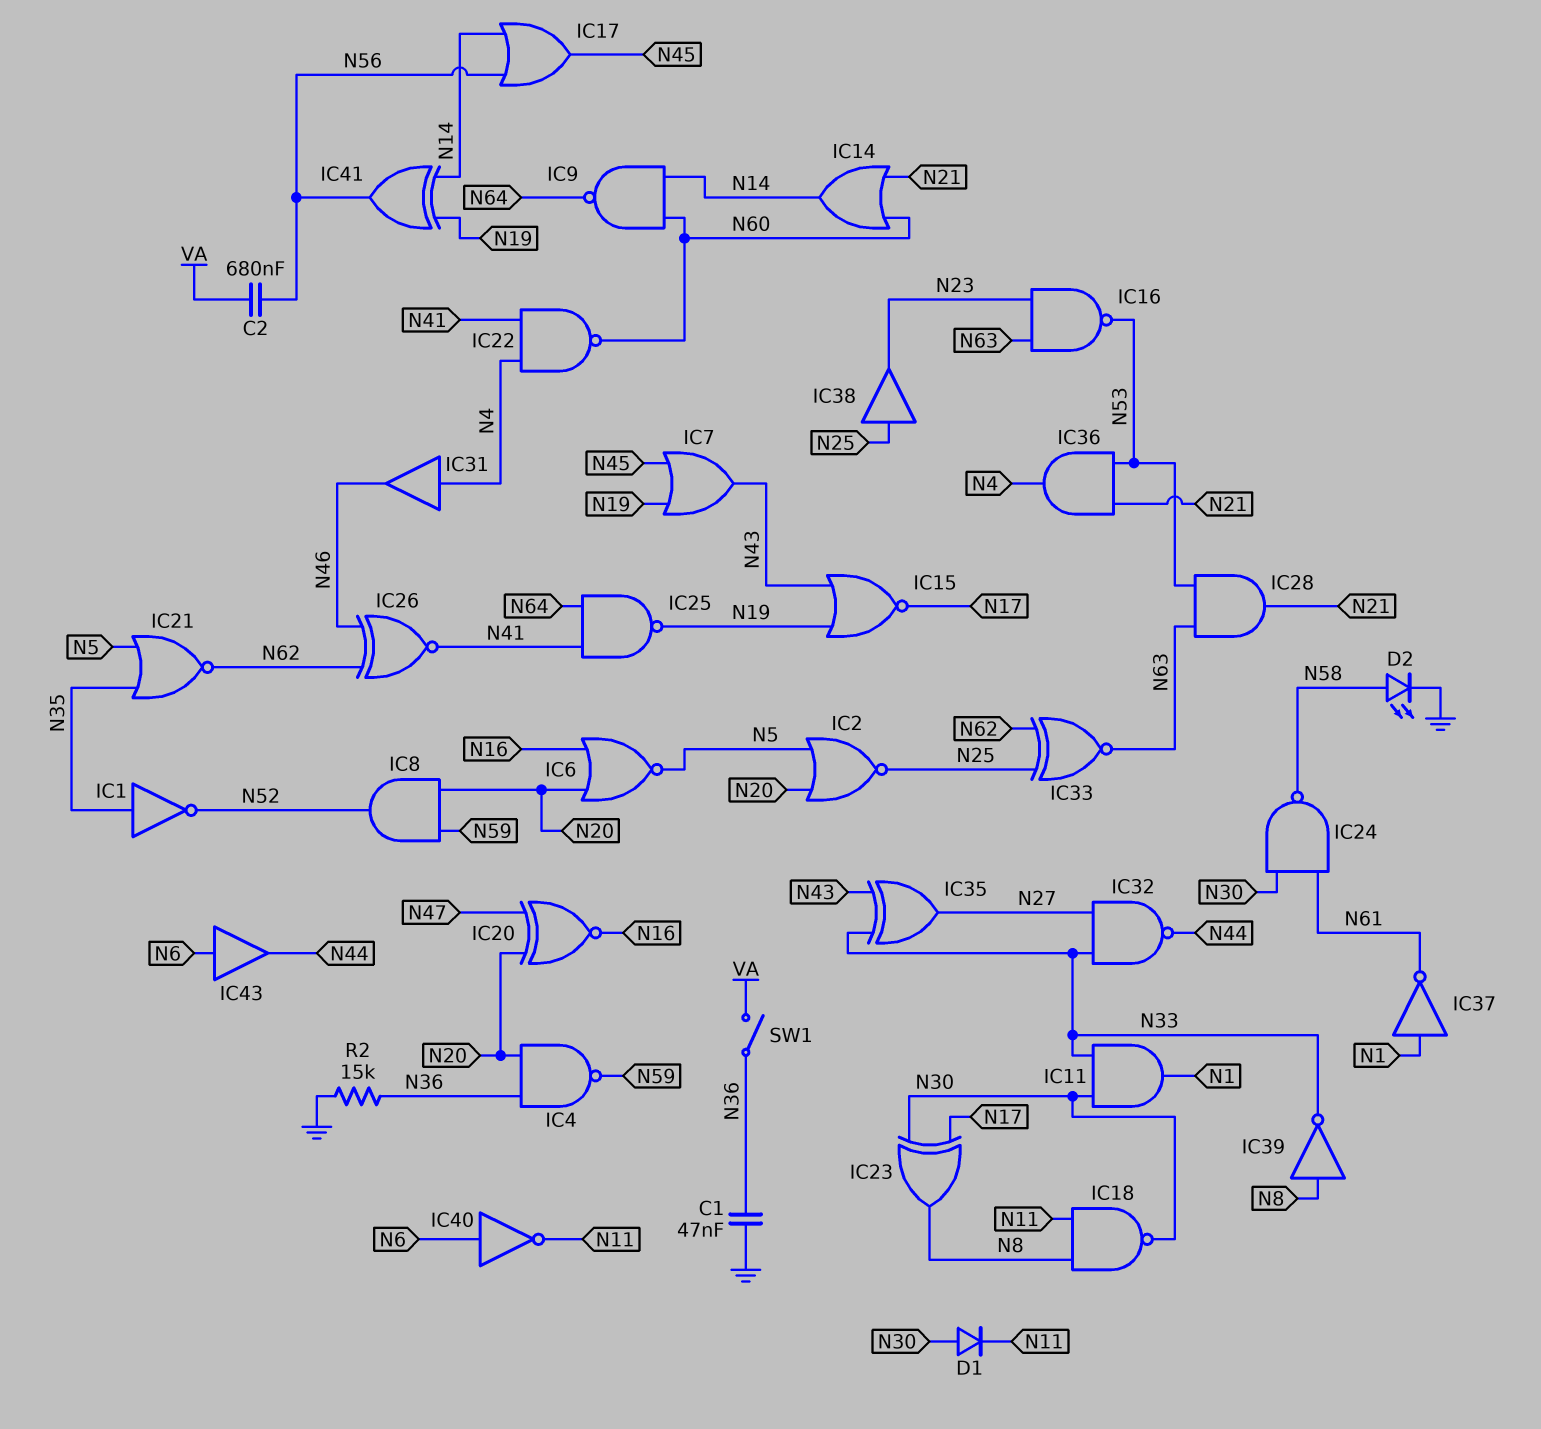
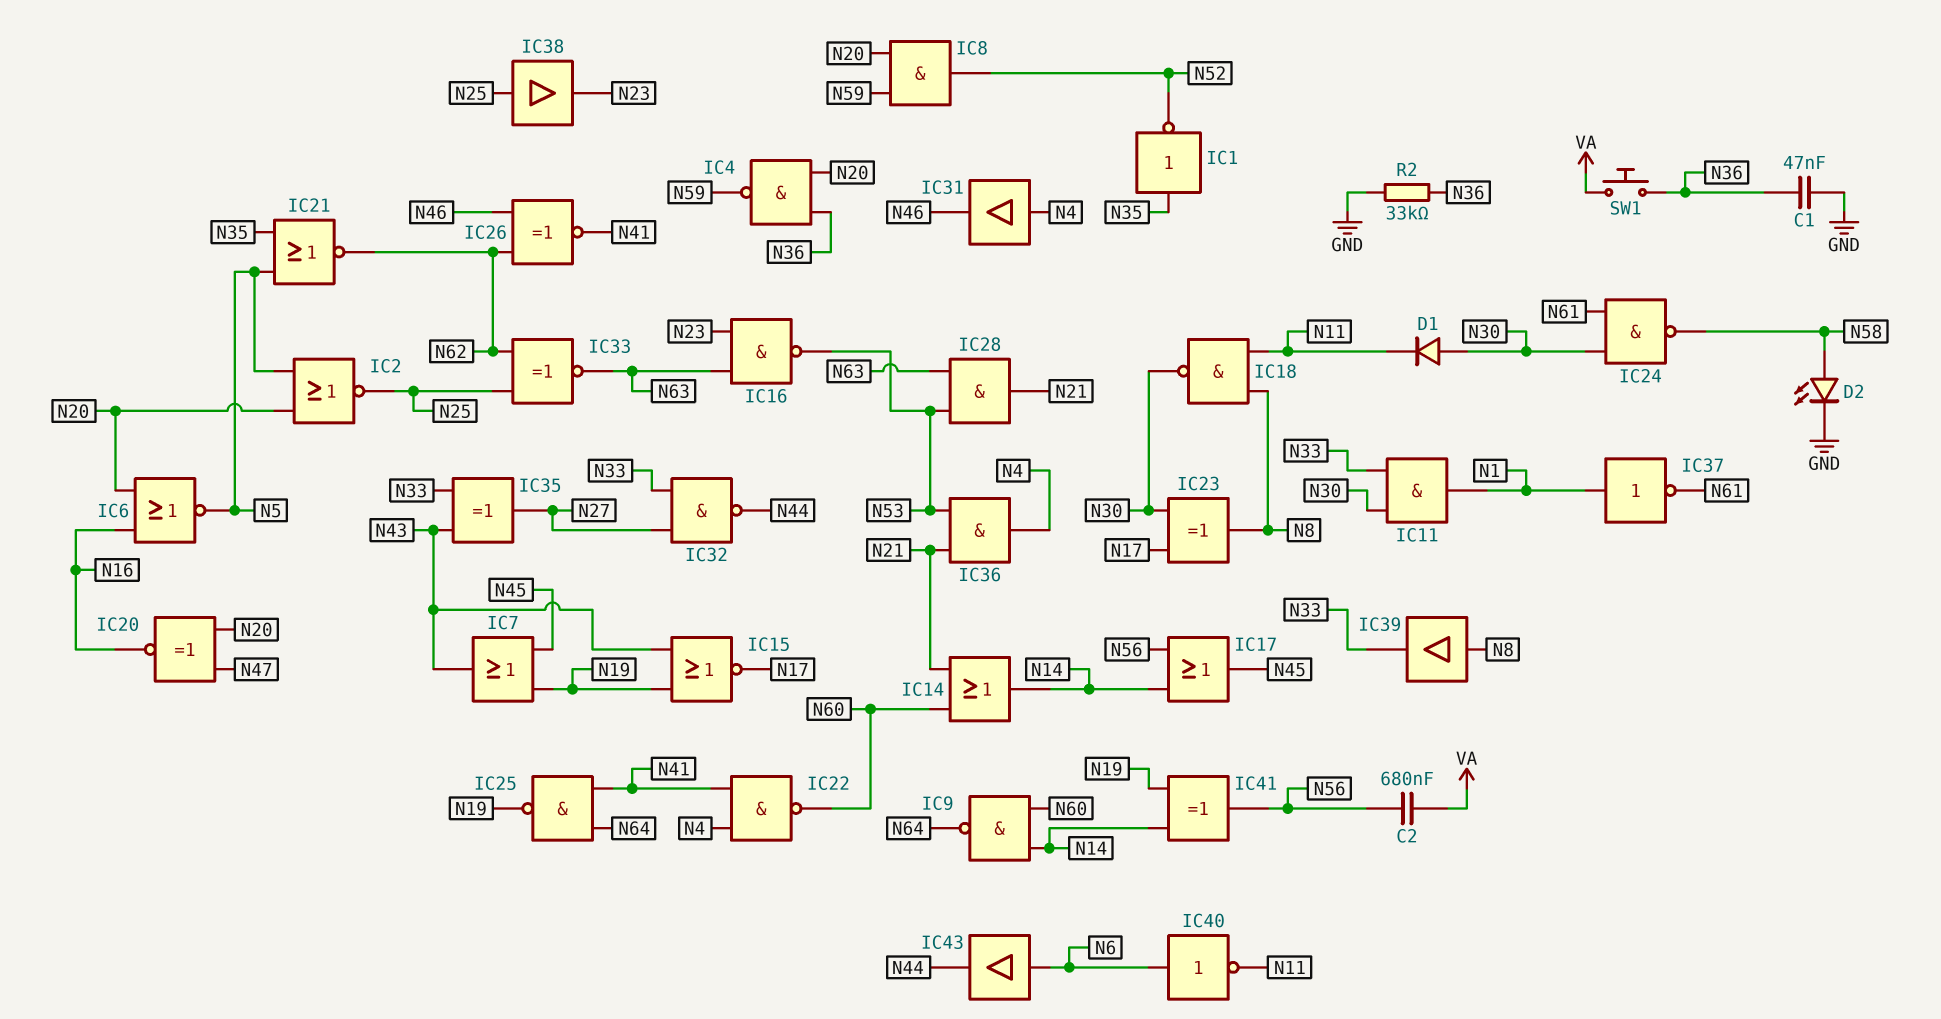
IC39: NOT (in N8, out N33) -> buffer (in N8, out N33)
R2: 15k (GND, N36) -> 33k (GND, N36)
SW1: switch (N36, VA) -> button (N36, VA)

